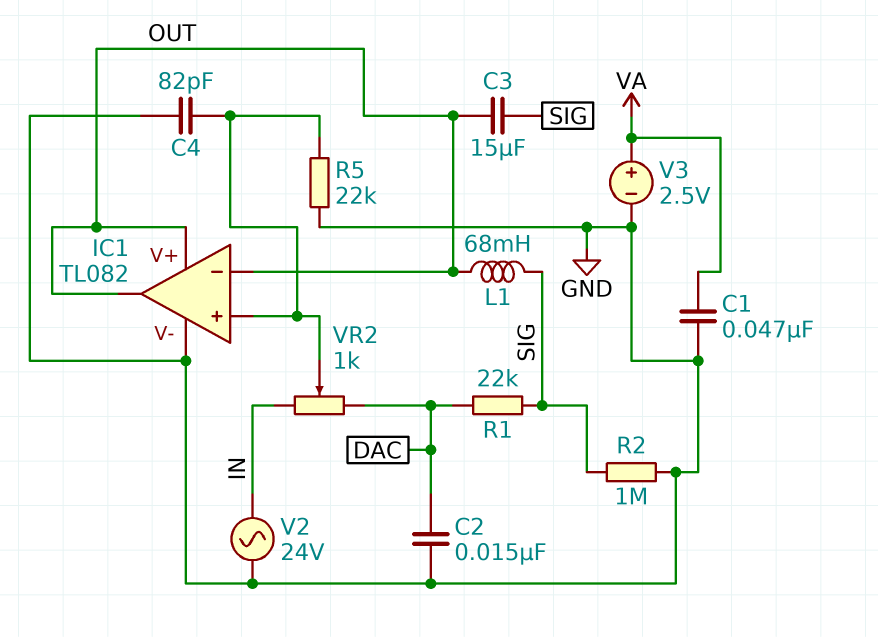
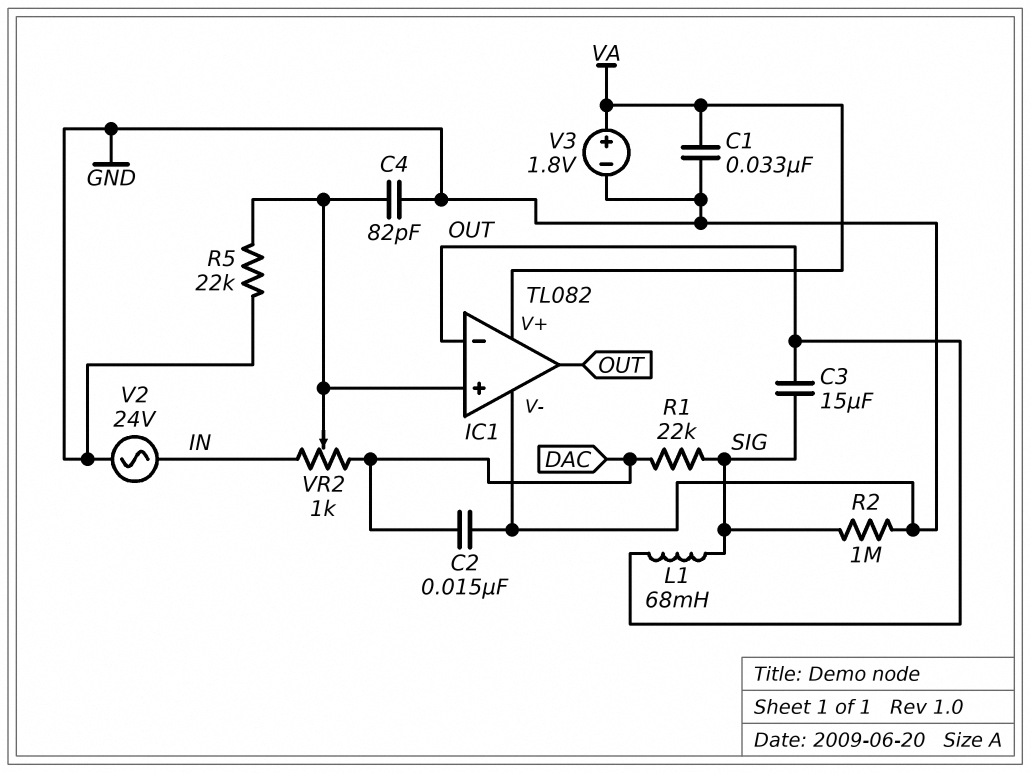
C1: 47nF (GND, VA) -> 33nF (GND, VA)
IC1 pin V+: OUT -> VA
V3: 2.5V (plus VA, minus GND) -> 1.8V (plus VA, minus GND)

